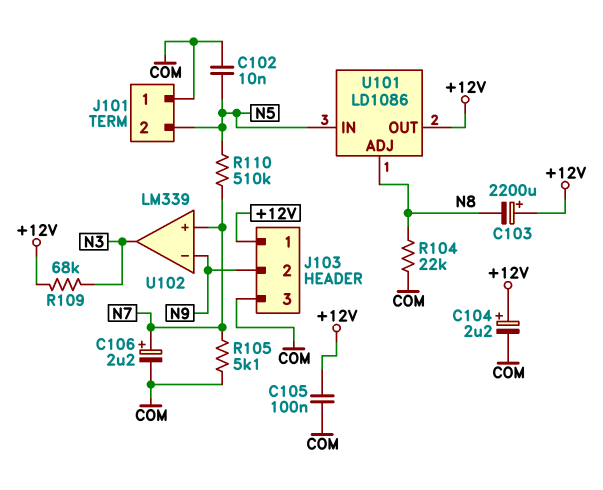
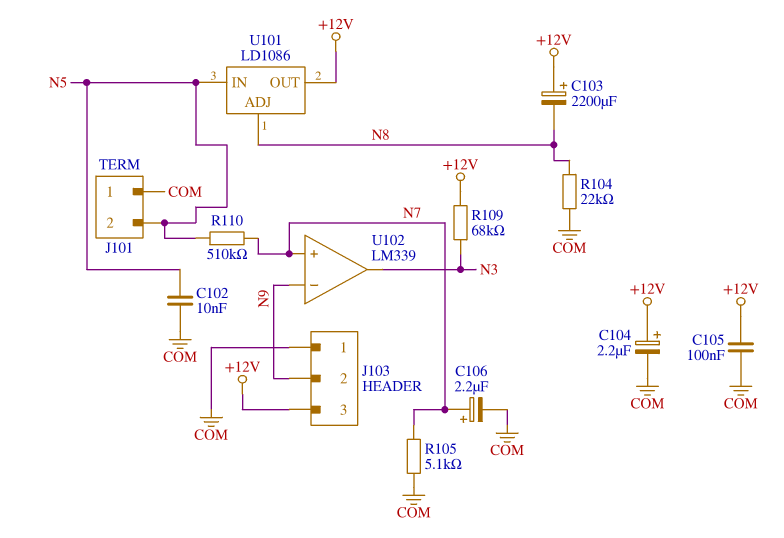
J103 pin 1: +12V -> COM
J103 pin 3: COM -> +12V

